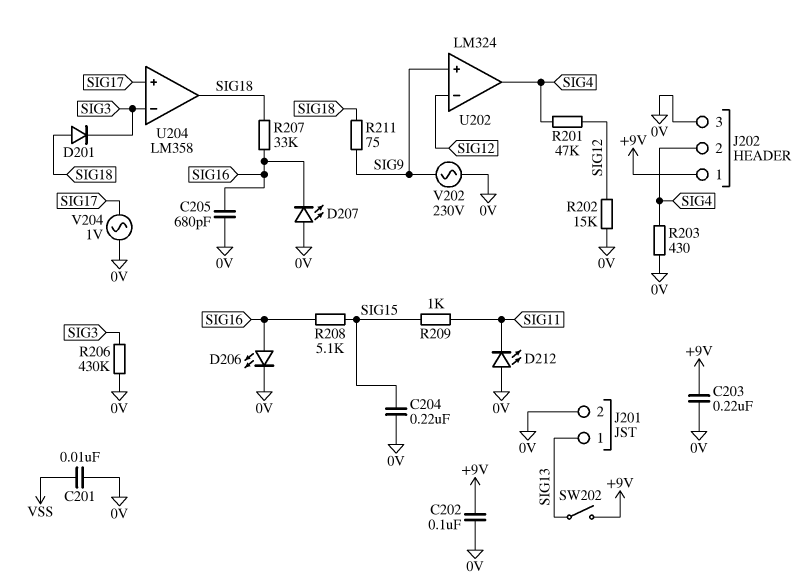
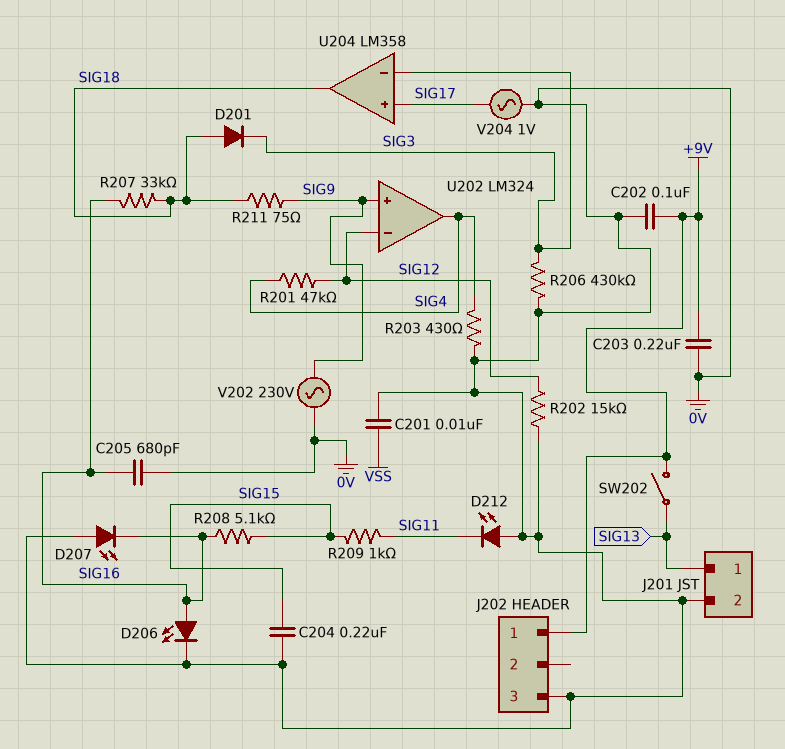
J202 pin 2: SIG4 -> none

